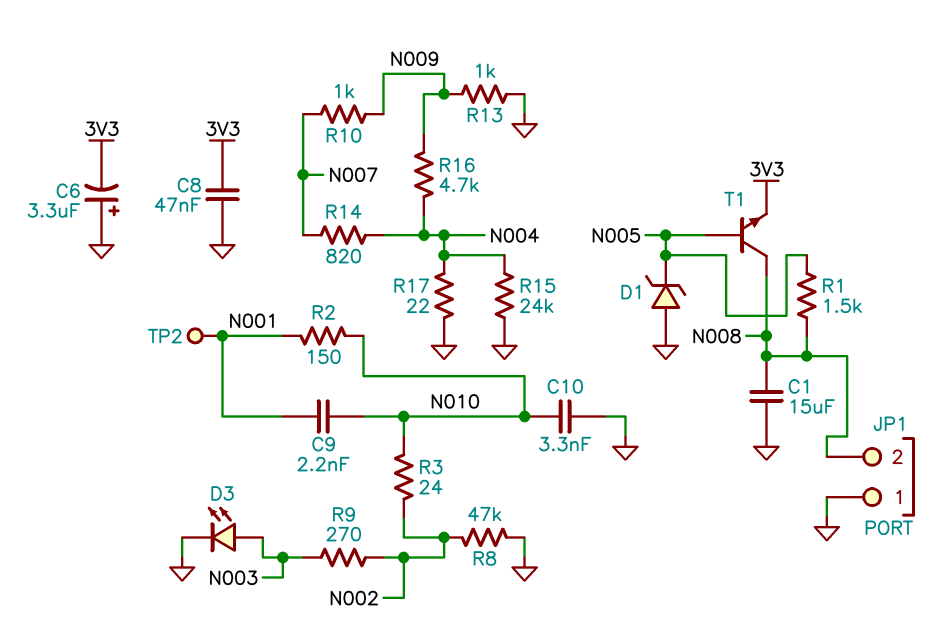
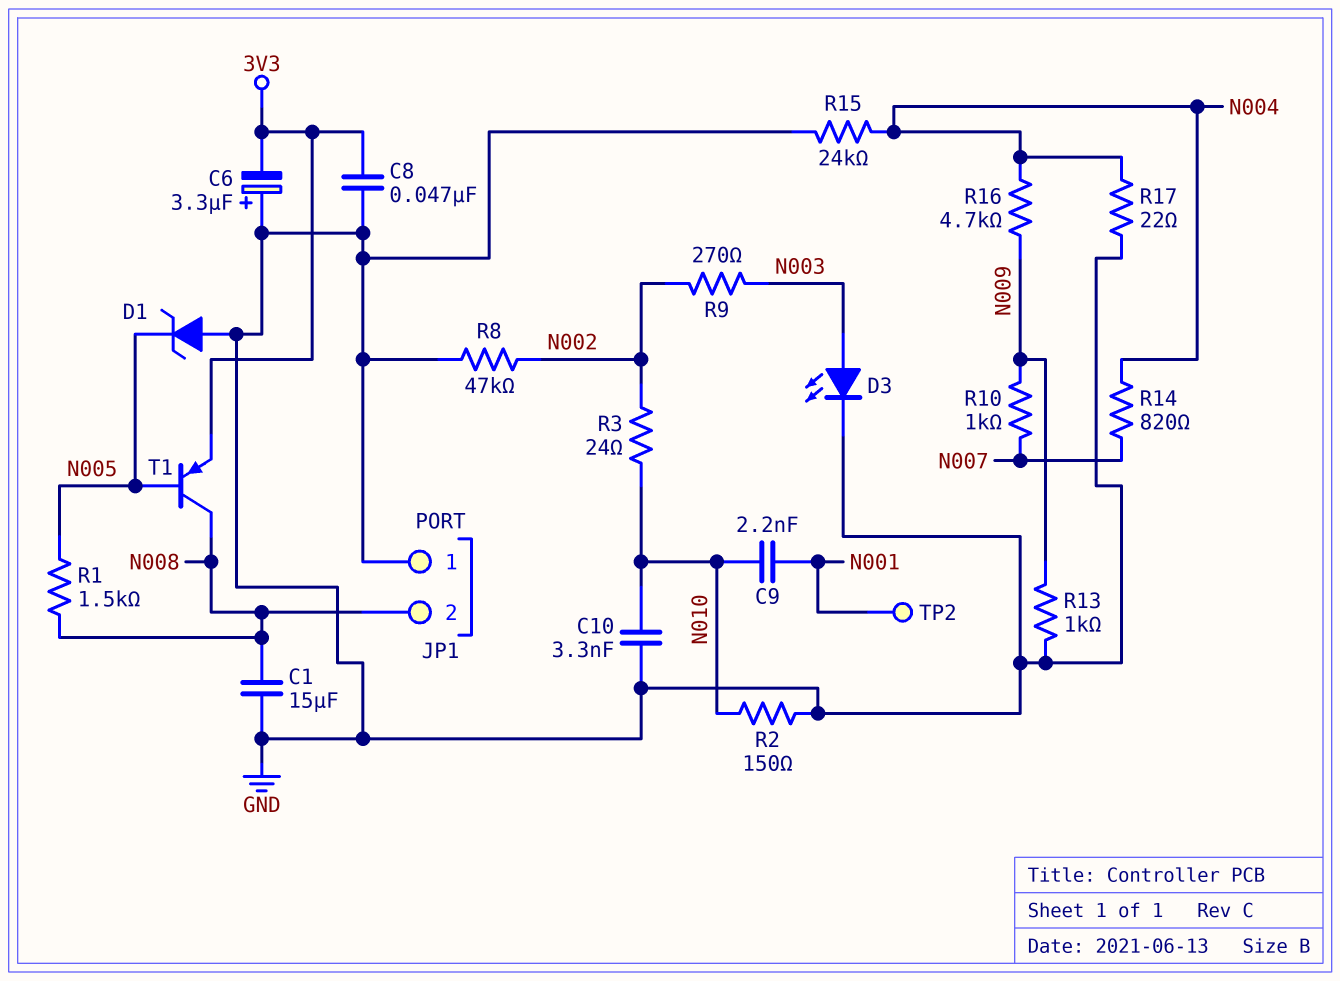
R2: 150 (N001, N010) -> 150 (GND, N010)
T1: NPN (B N005, C N008, E 3V3) -> PNP (B N005, C N008, E 3V3)

